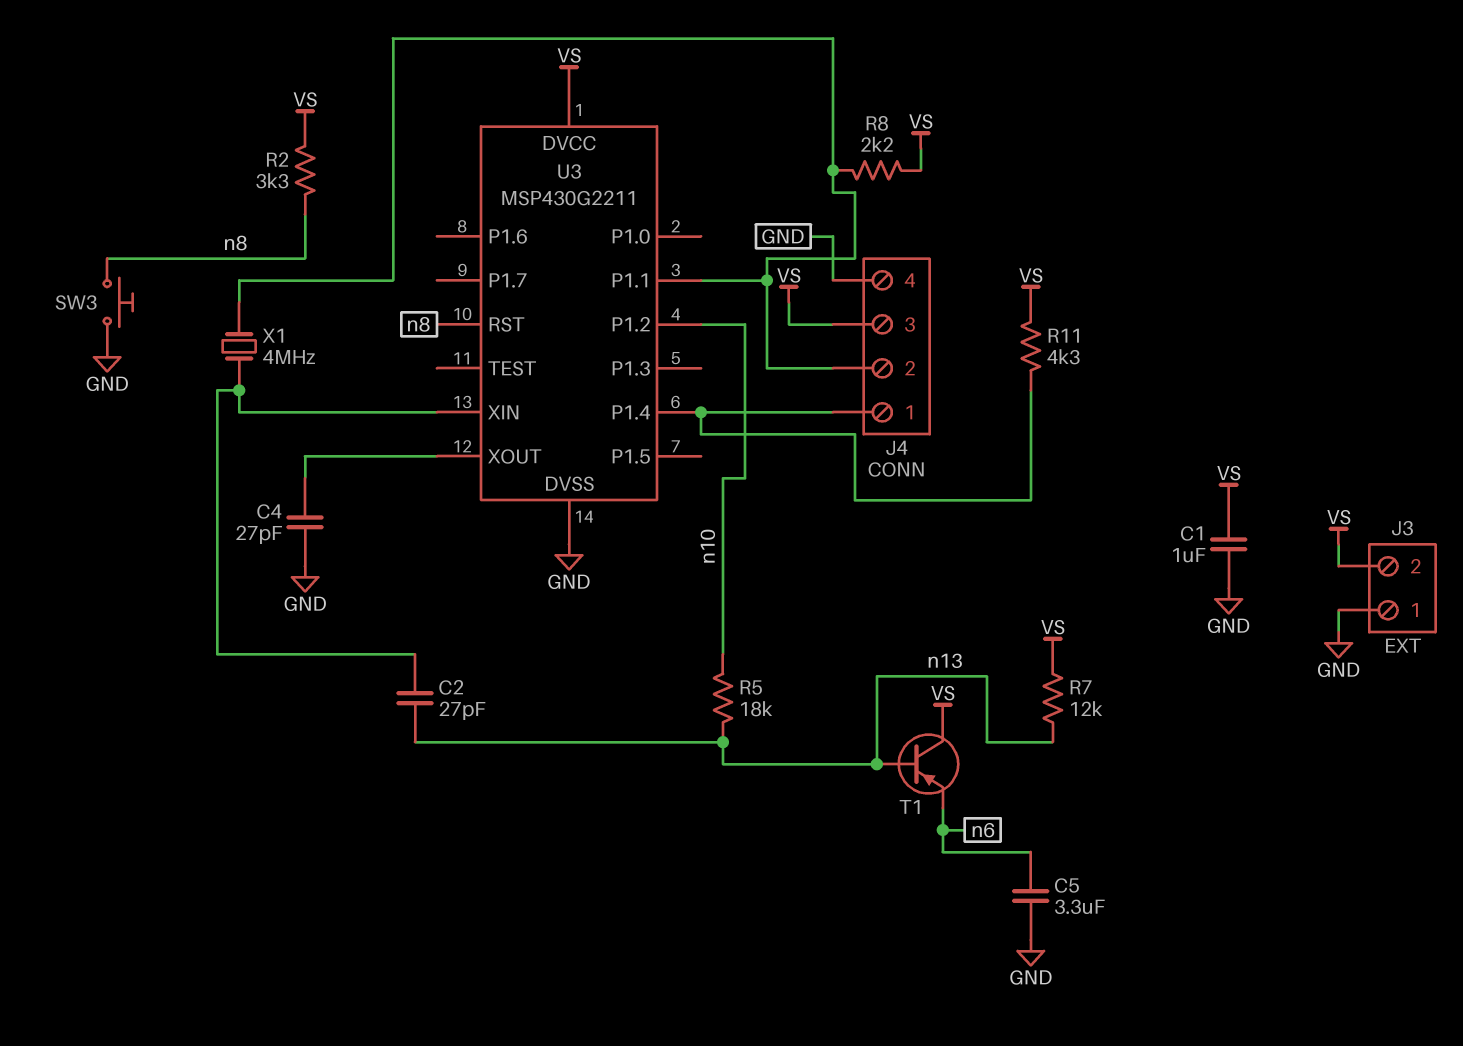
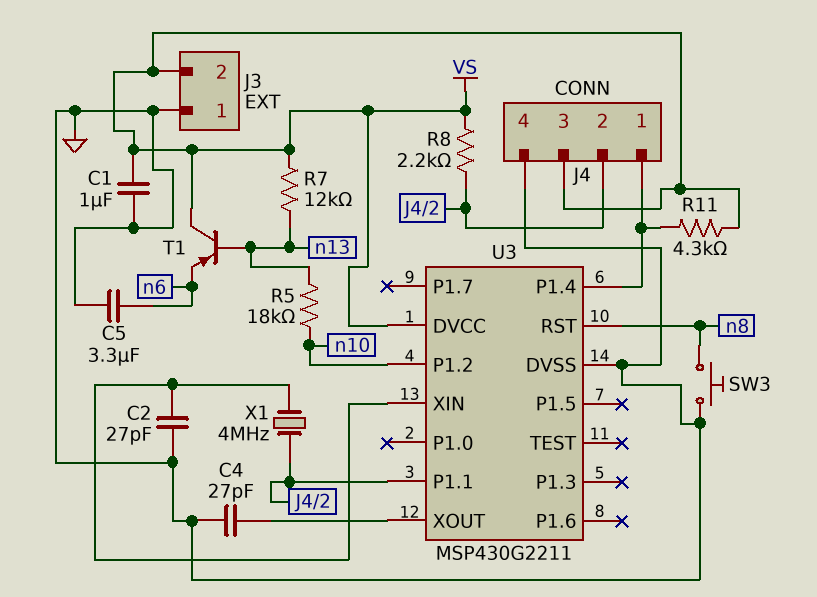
C2: 27pF (U3/XIN, n13) -> 27pF (GND, U3/XIN)
R2: 3.3k (VS, n8) -> none

